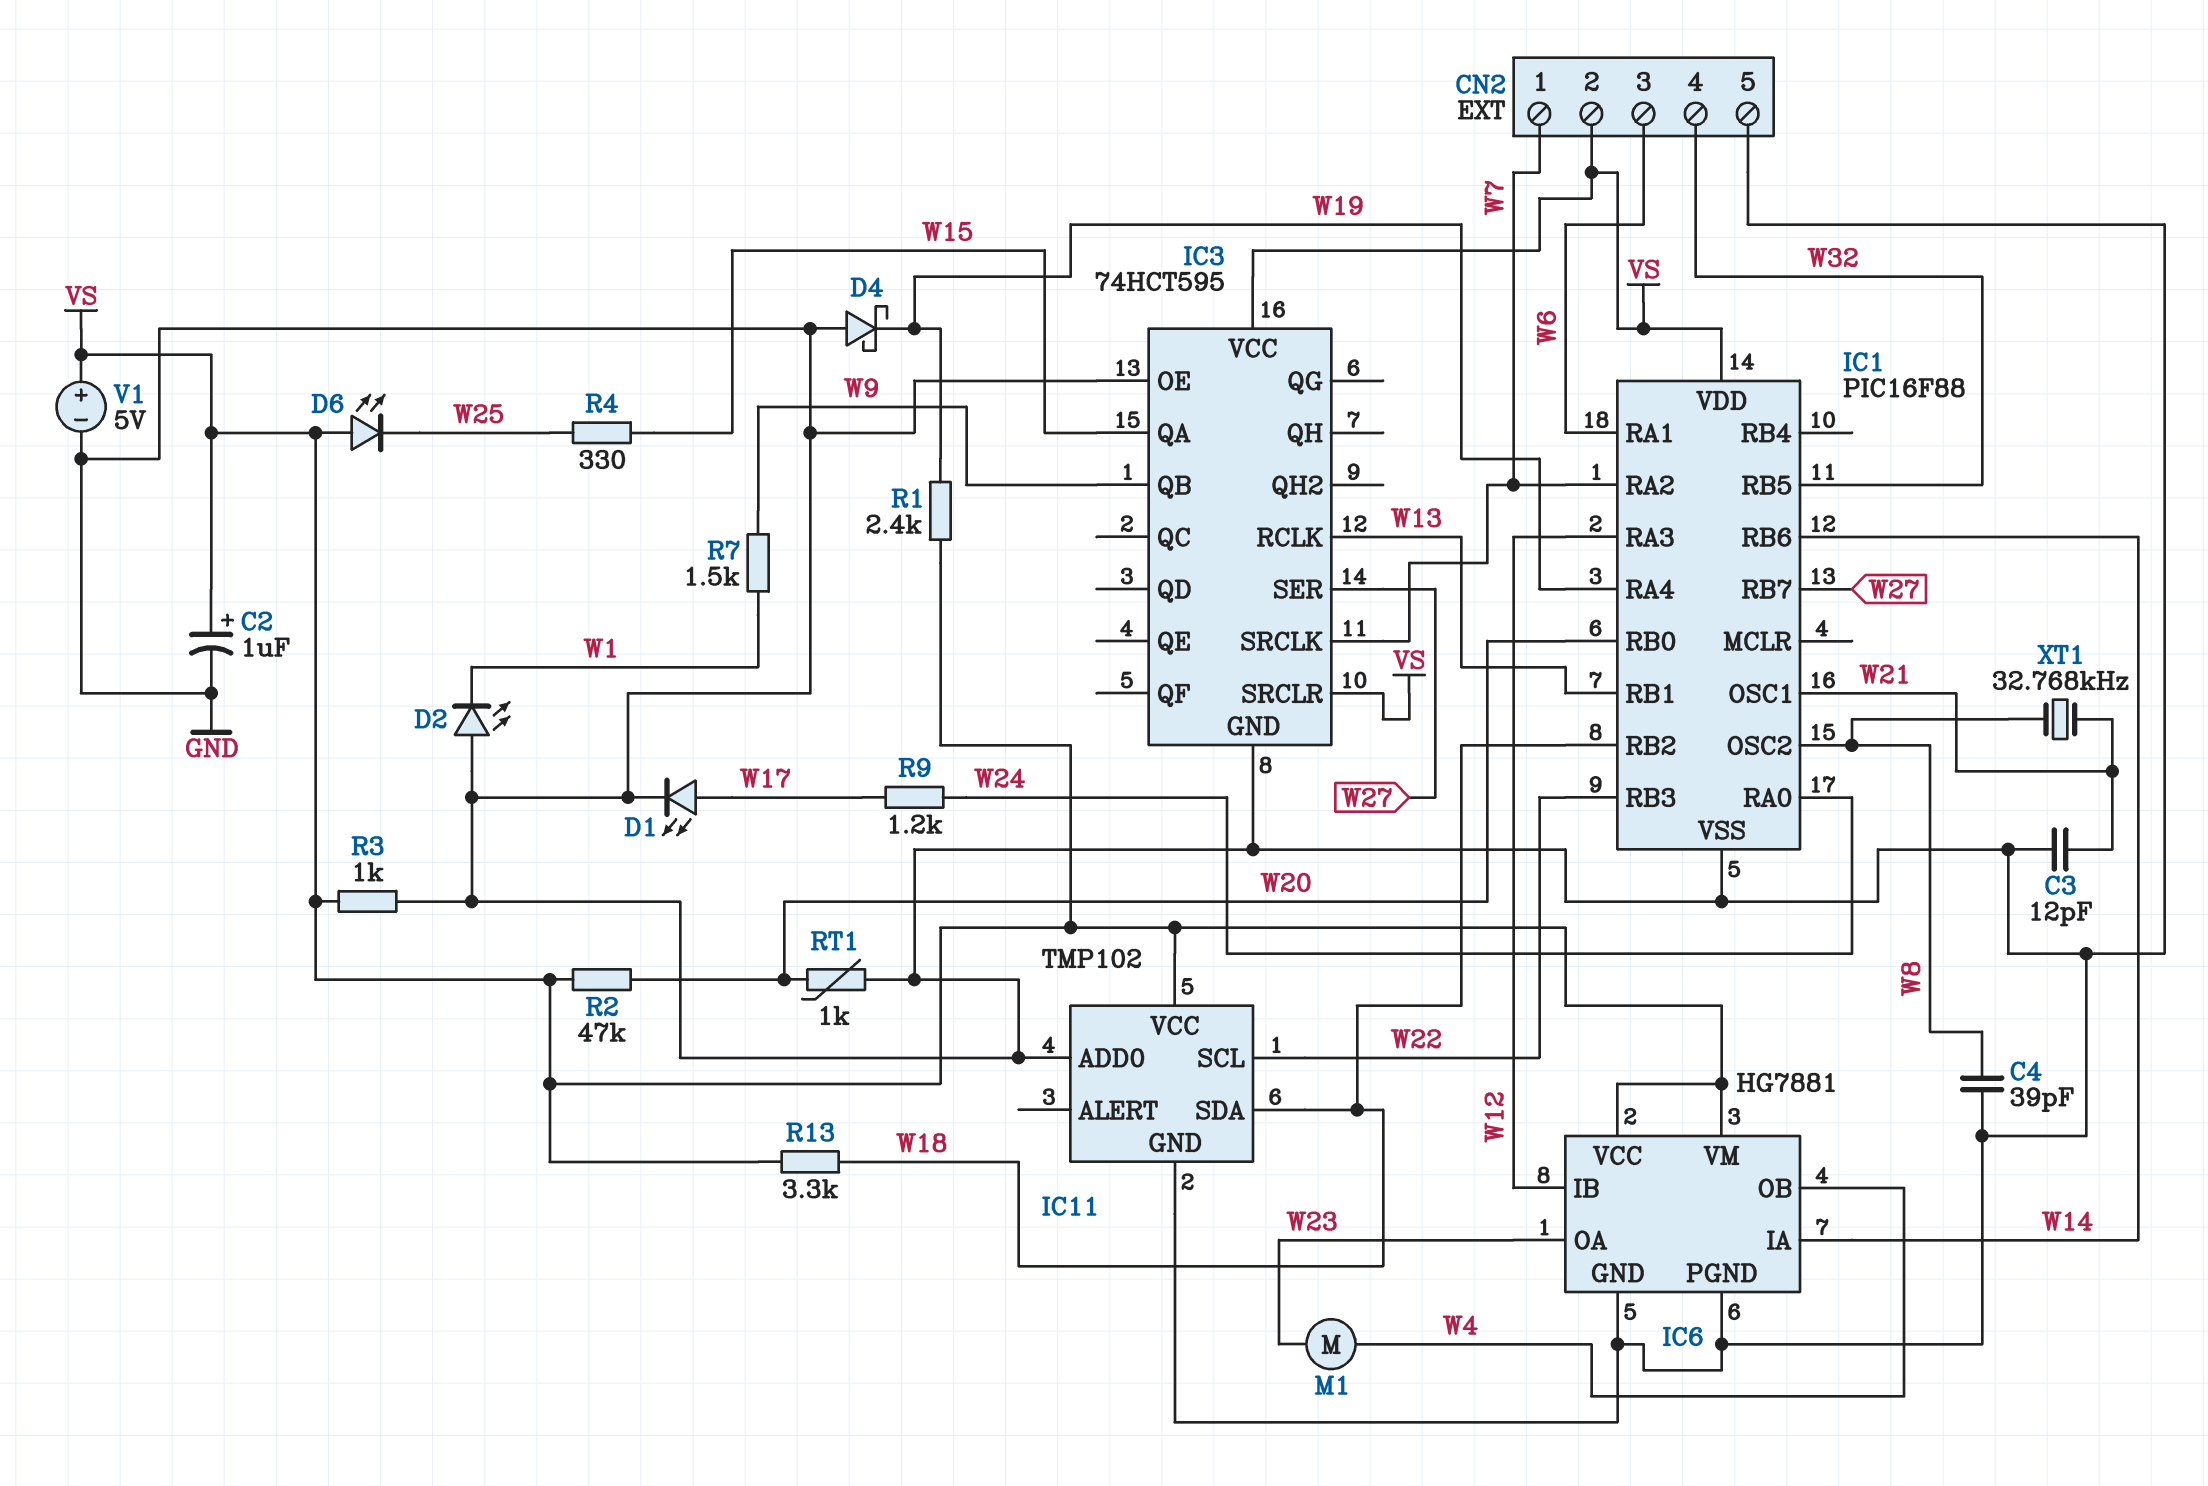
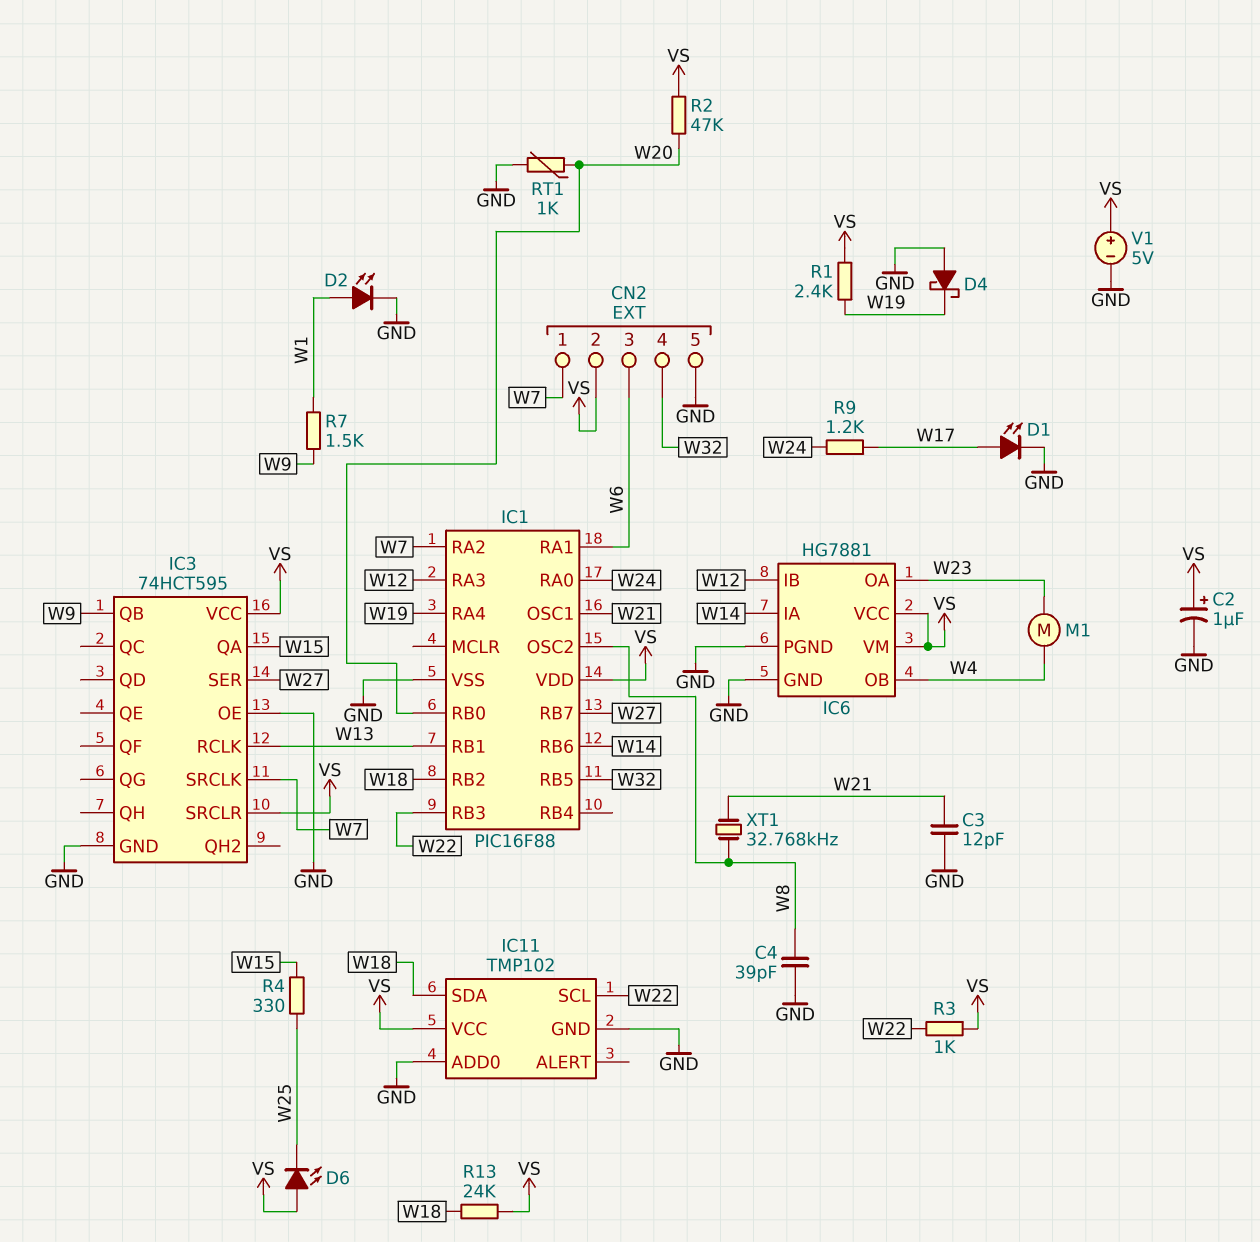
D2: LED (A GND, K W1) -> LED (A W1, K GND)
R3: 1k (GND, VS) -> 1k (VS, W22)
R13: 3.3k (VS, W18) -> 24k (VS, W18)

